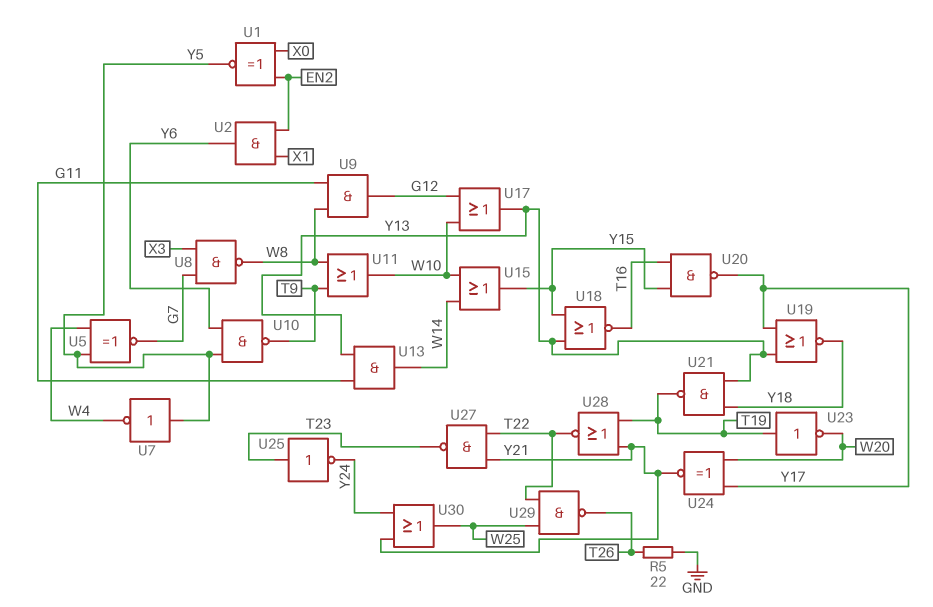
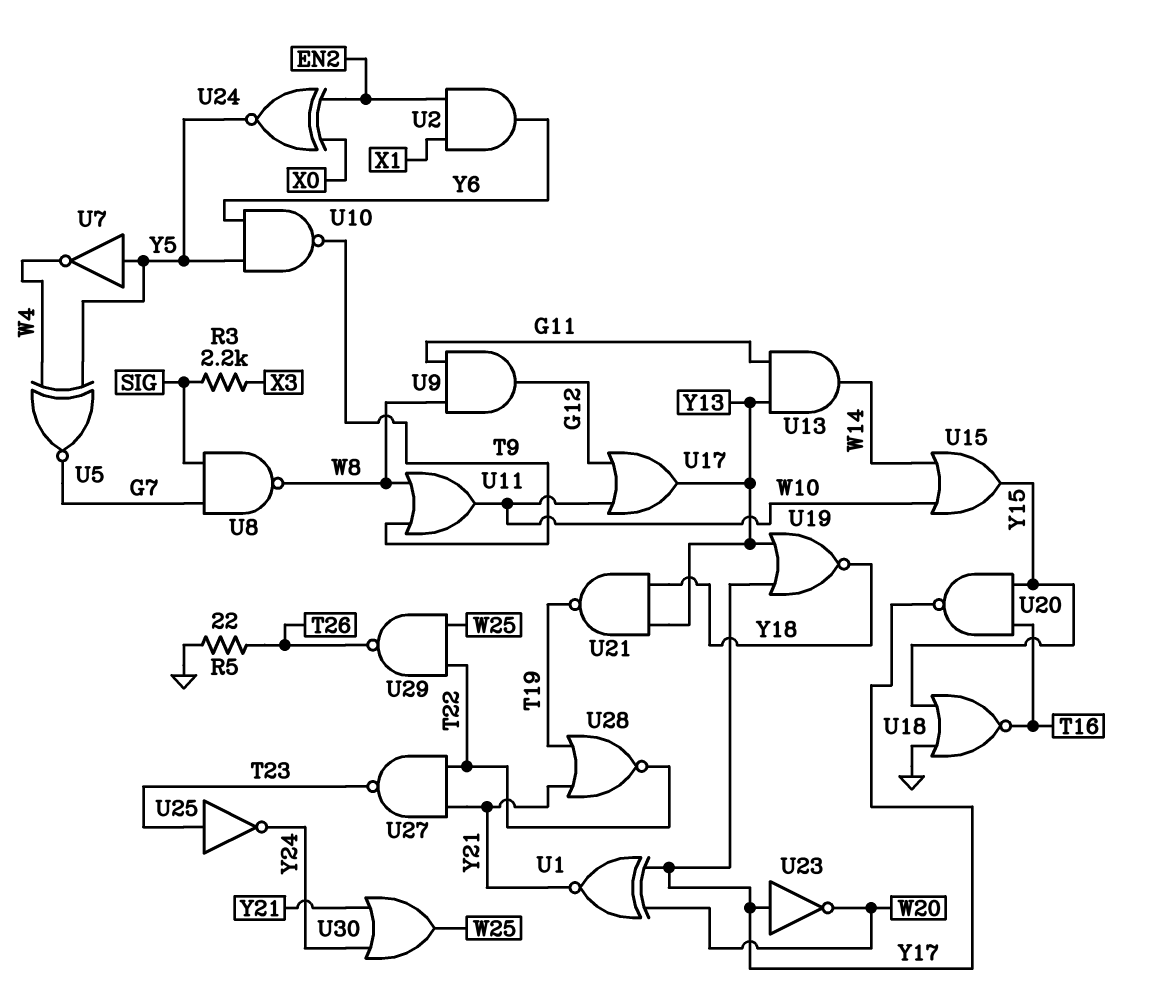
R3: none -> 2.2k (SIG, X3)
U1: XNOR (in EN2, in X0, out Y5) -> XNOR (in W20, in Y17, out Y21)
U8: NAND (in G7, in X3, out W8) -> NAND (in G7, in SIG, out W8)
U18: NOR (in Y13, in Y15, out T16) -> NOR (in GND, in Y15, out T16)
U23: NOT (in T19, out W20) -> NOT (in Y17, out W20)
U24: XNOR (in W20, in Y17, out Y21) -> XNOR (in EN2, in X0, out Y5)

